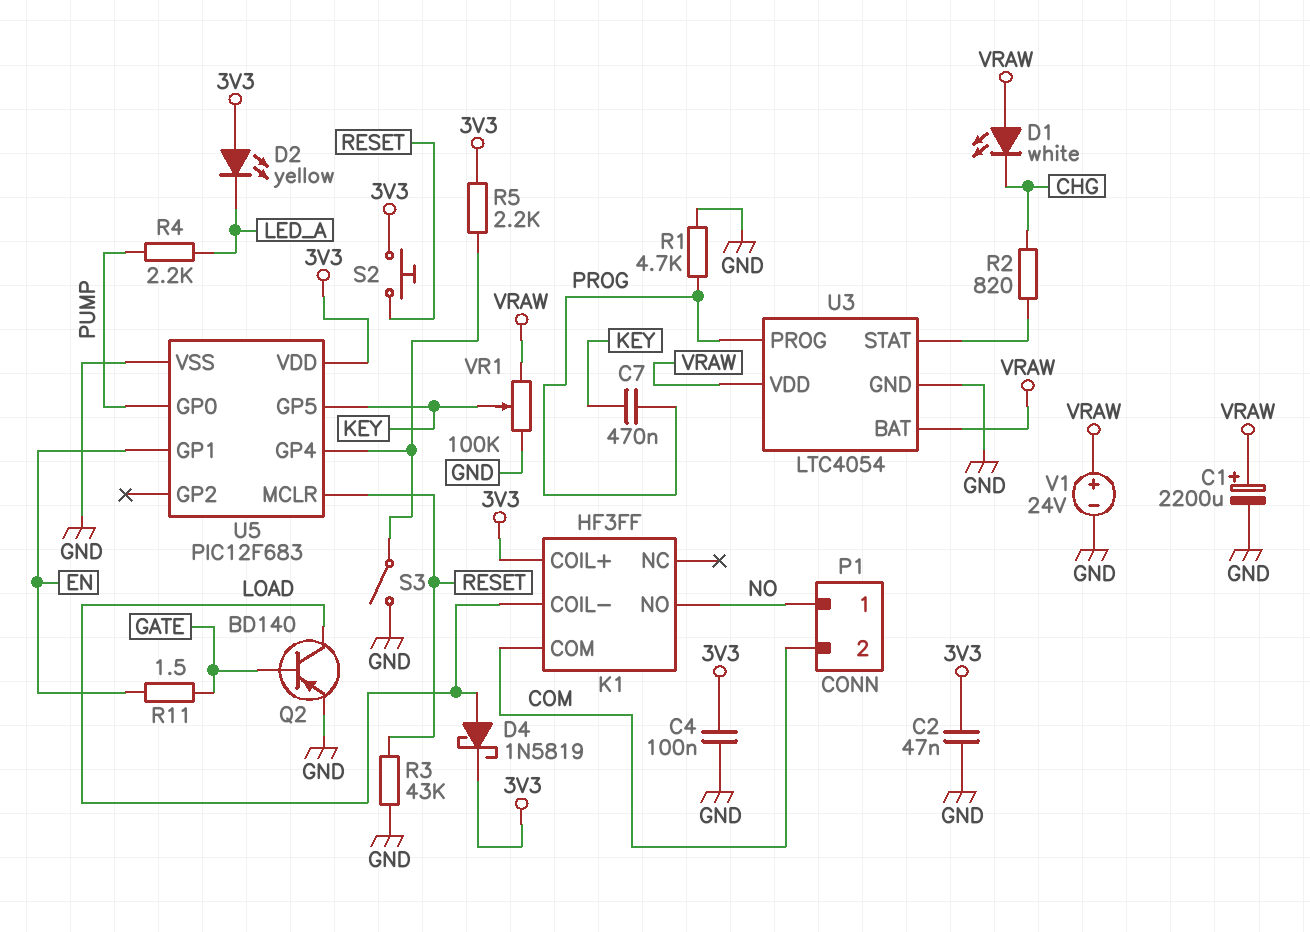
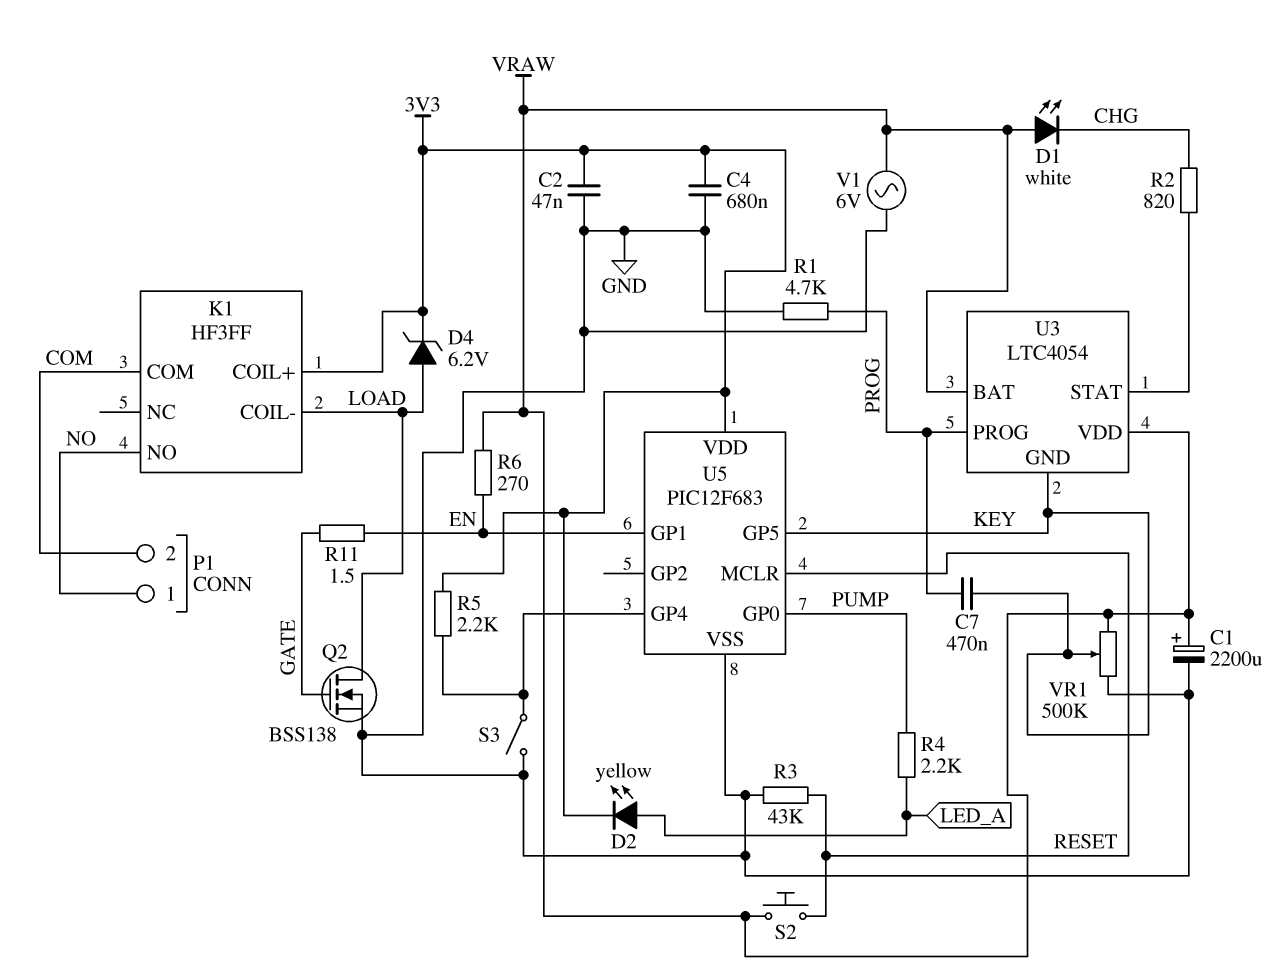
C4: 100nF (3V3, GND) -> 680nF (3V3, GND)
D2: LED yellow (A 3V3, K LED_A) -> LED yellow (A LED_A, K 3V3)
D4: schottky 1N5819 (A LOAD, K 3V3) -> zener 6.2V (A LOAD, K 3V3)
Q2: PNP BD140 (B GATE, C LOAD, E GND) -> NMOS BSS138 (G GATE, D LOAD, S GND)
R6: none -> 270 (EN, VRAW)
S2: button (3V3, RESET) -> button (RESET, VRAW)
U3 pin GND: GND -> KEY
V1: 24V (plus VRAW, minus GND) -> AC 6V (GND, VRAW)
VR1: 100k (GND, VRAW, wiper KEY) -> 500k (GND, VRAW, wiper KEY)

